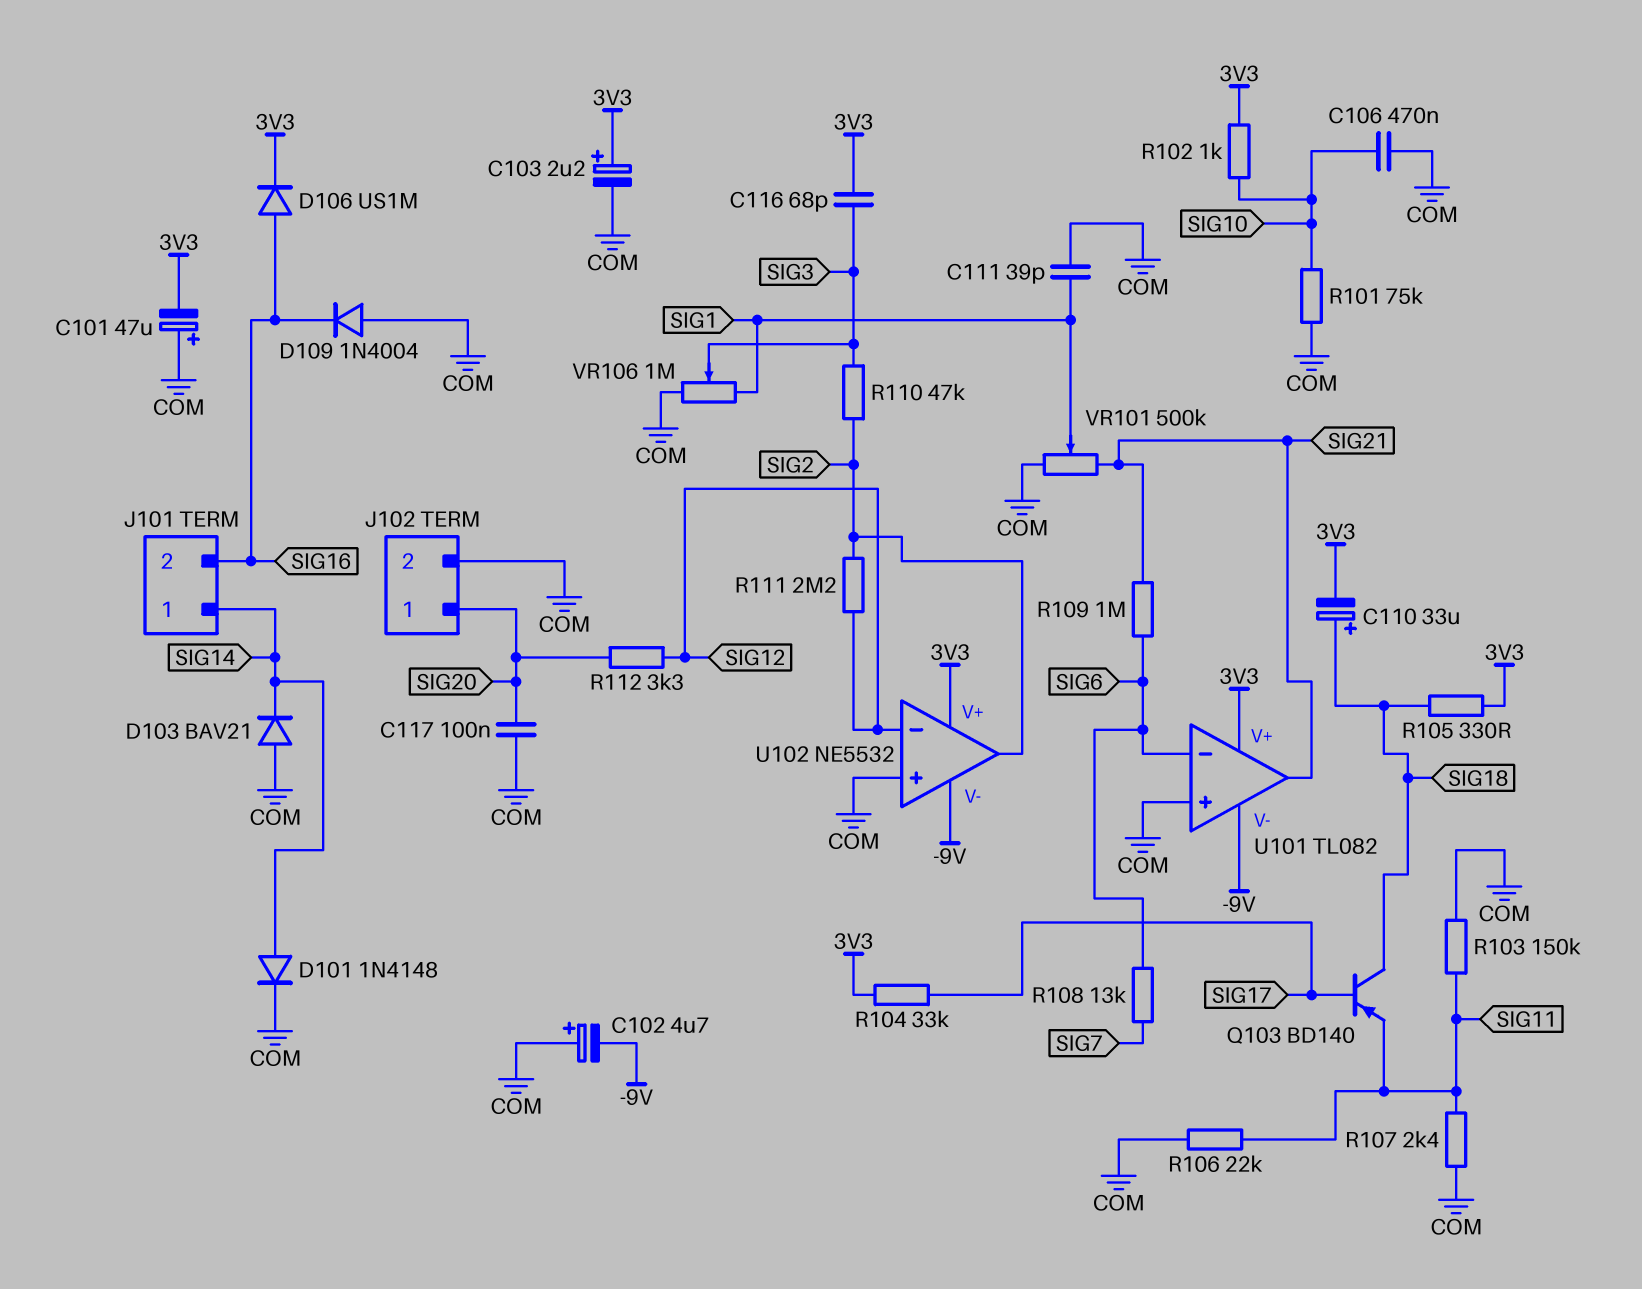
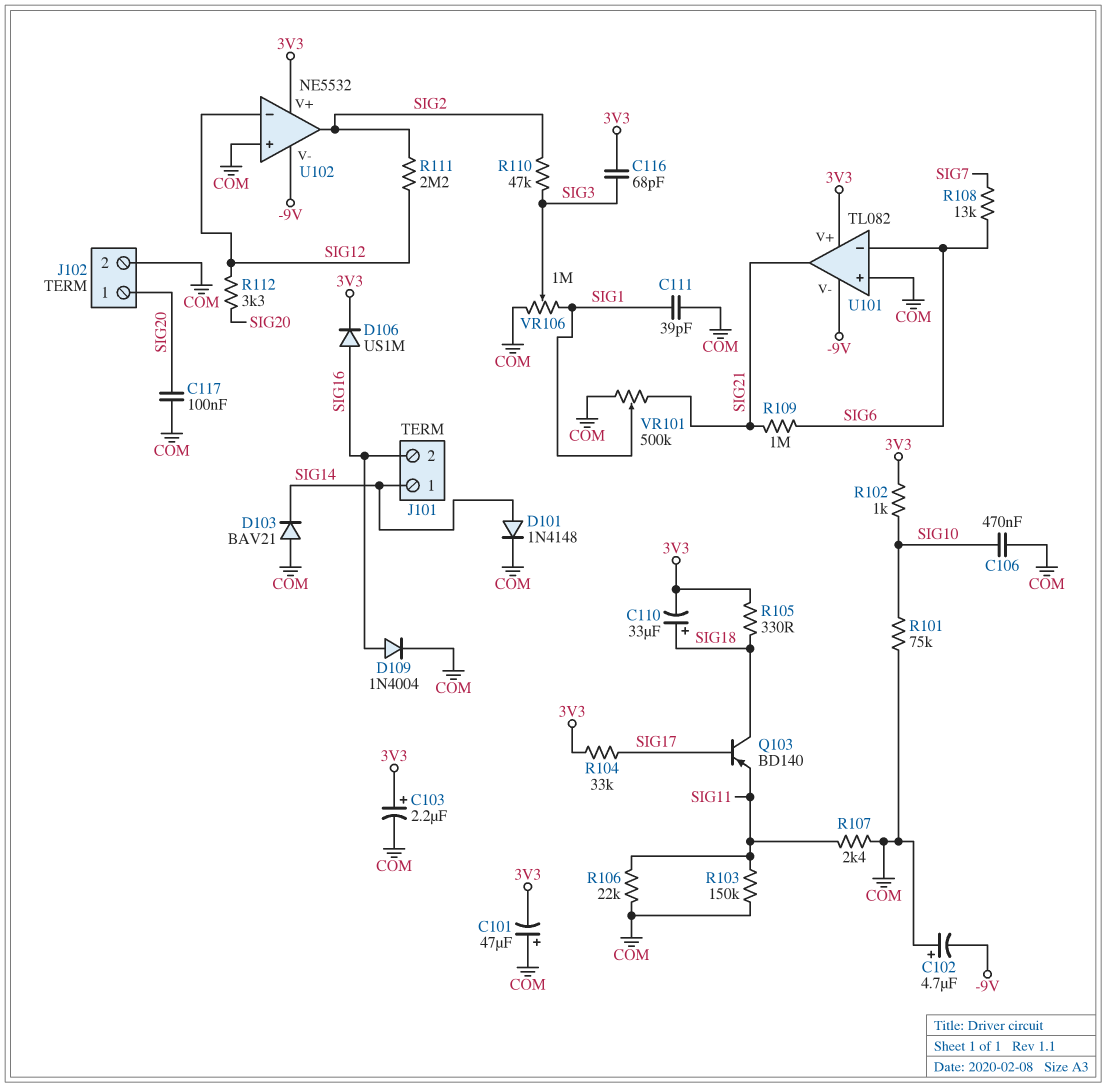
D109: diode 1N4004 (A COM, K SIG16) -> diode 1N4004 (A SIG16, K COM)

